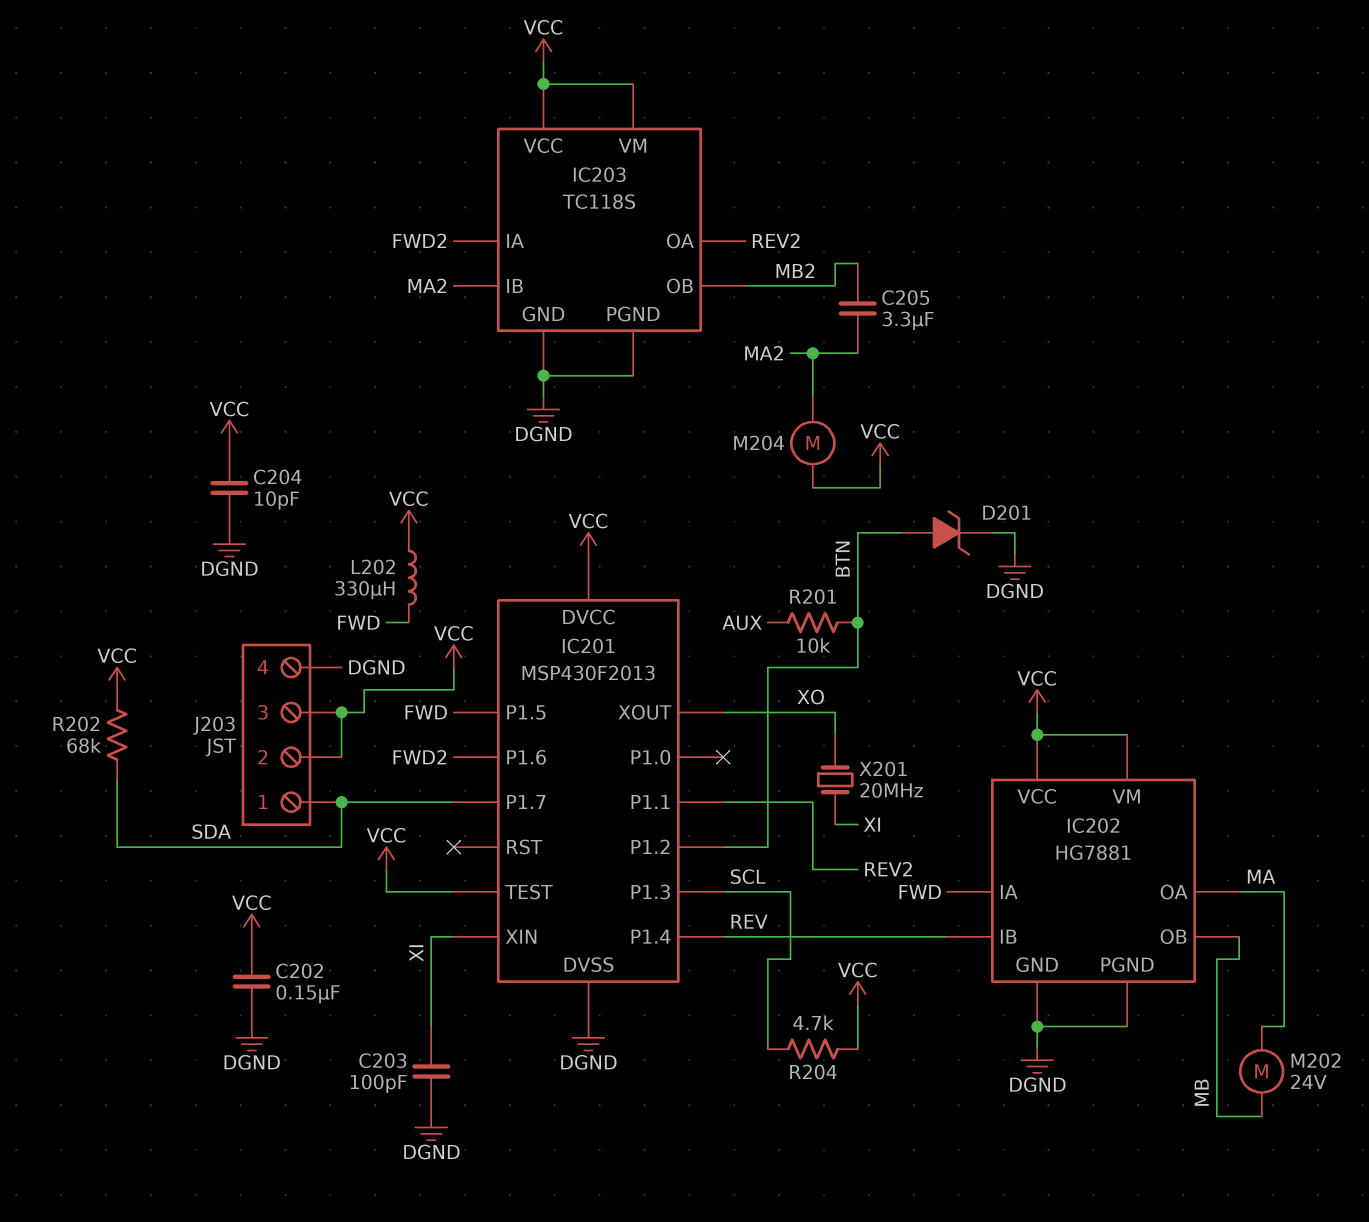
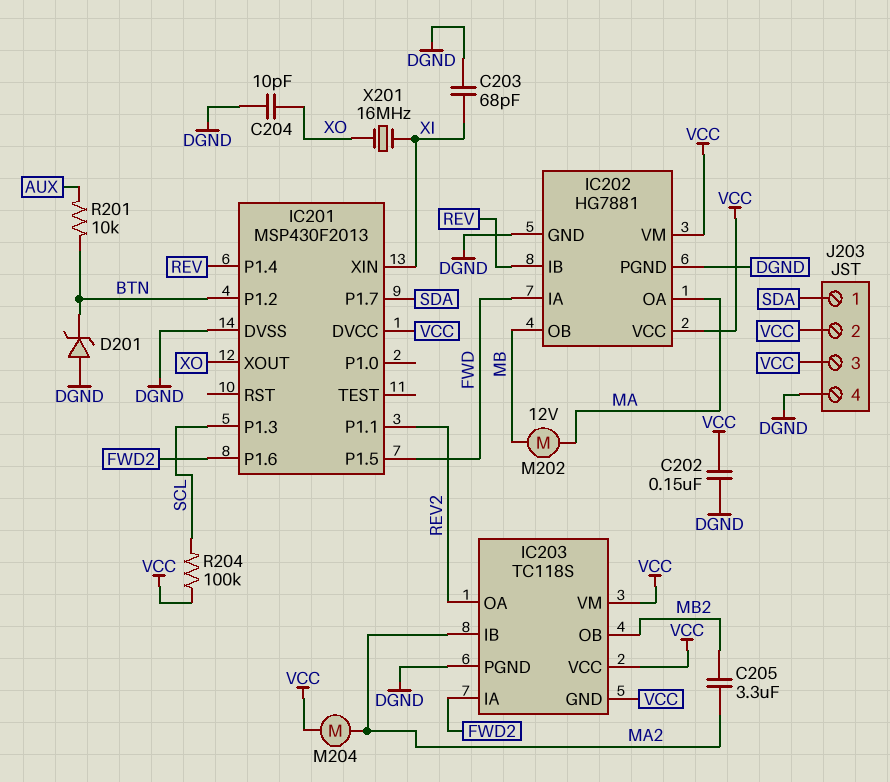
C203: 100pF (DGND, XI) -> 68pF (DGND, XI)
C204: 10pF (DGND, VCC) -> 10pF (DGND, XO)
D201: zener (A BTN, K DGND) -> zener (A DGND, K BTN)
IC201 pin TEST: VCC -> none
IC203 pin GND: DGND -> VCC
L202: 330uH (FWD, VCC) -> none
M202: motor 24V (MA, MB) -> motor 12V (MA, MB)
R202: 68k (SDA, VCC) -> none
R204: 4.7k (SCL, VCC) -> 100k (SCL, VCC)
X201: 20MHz (XI, XO) -> 16MHz (XI, XO)

